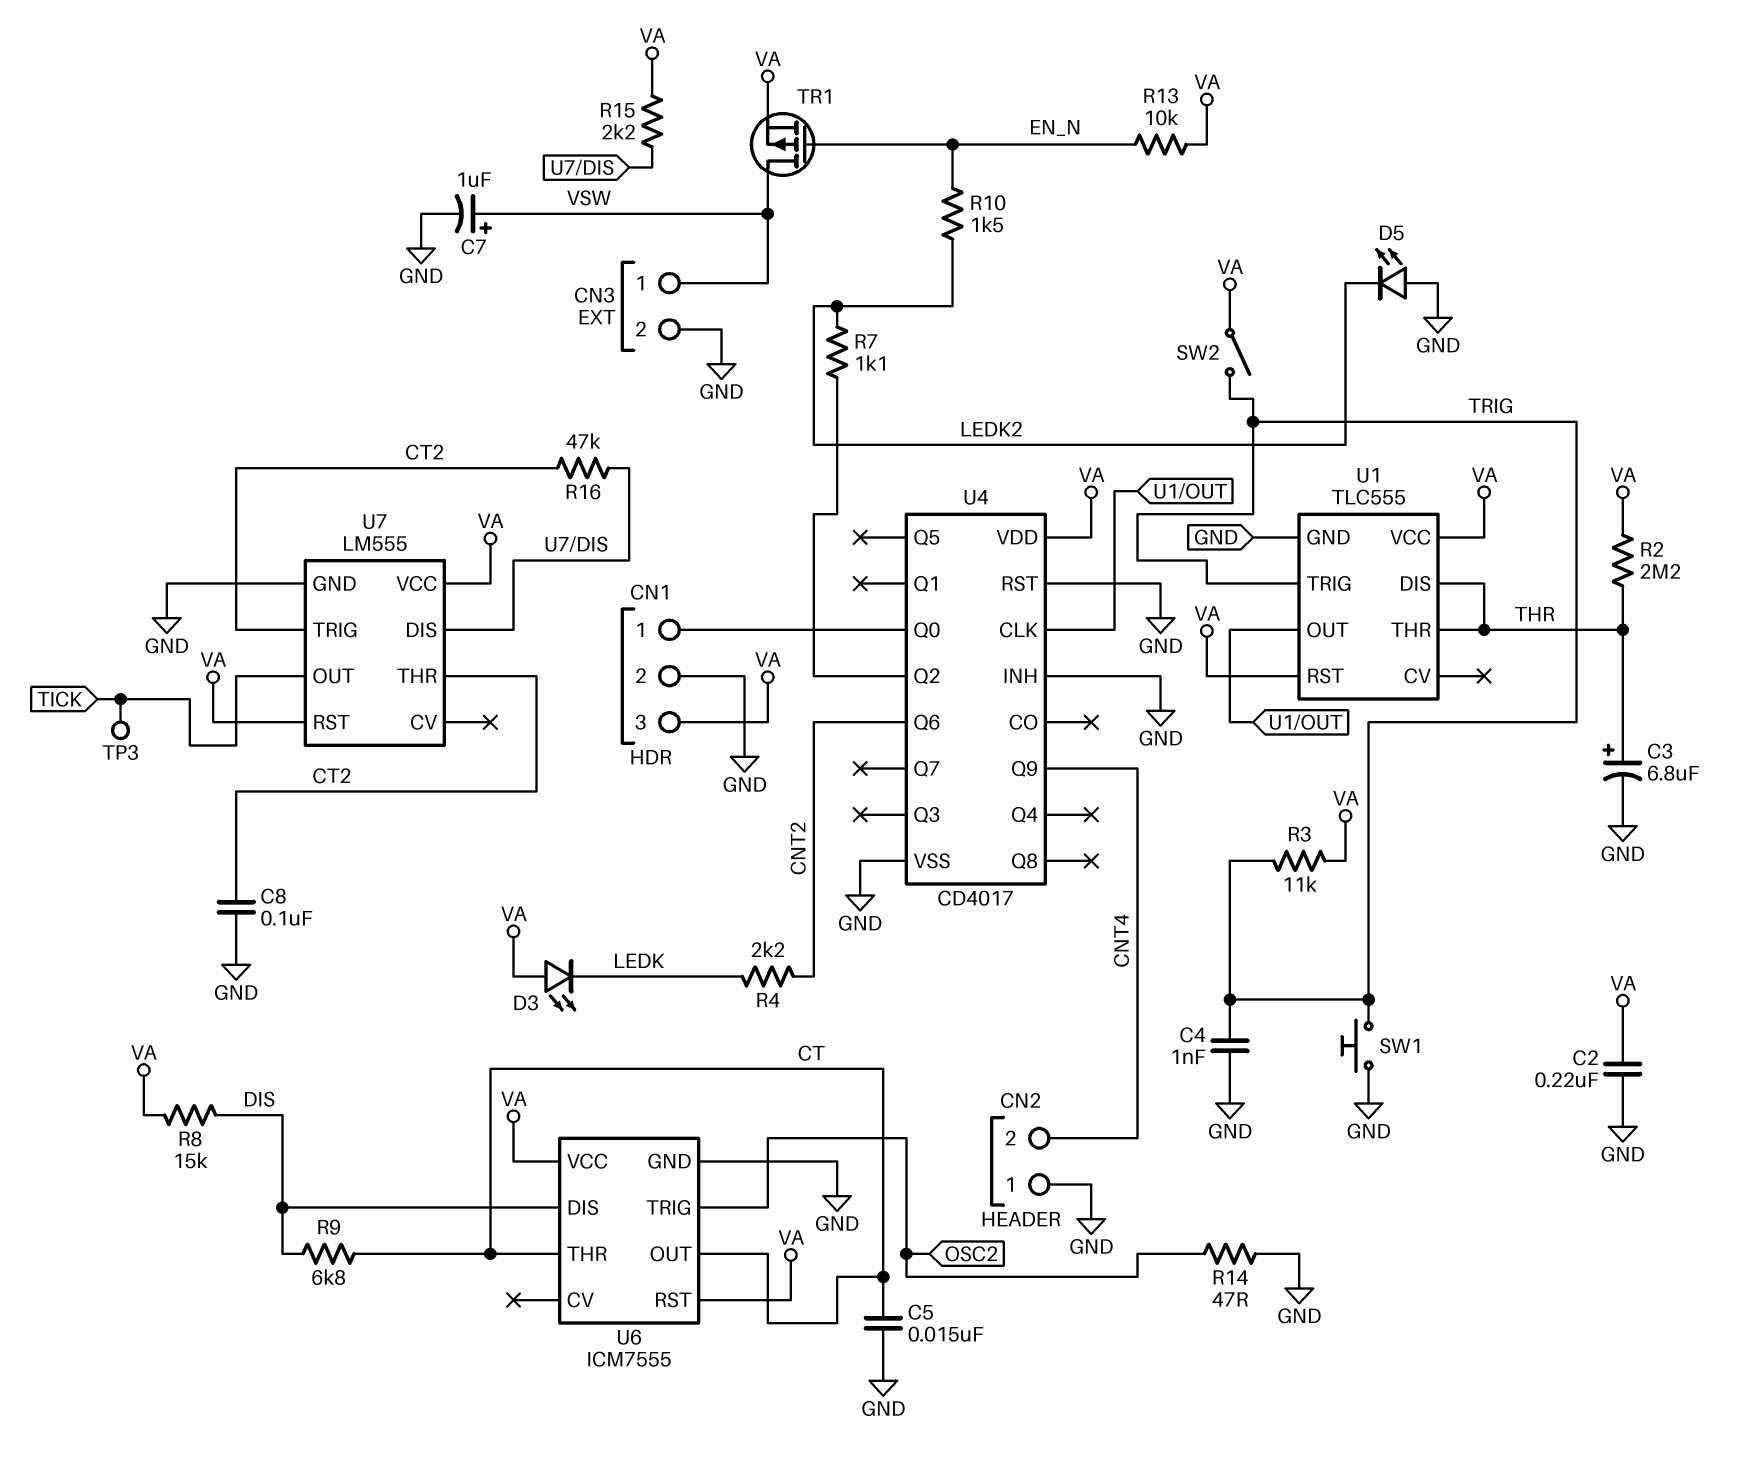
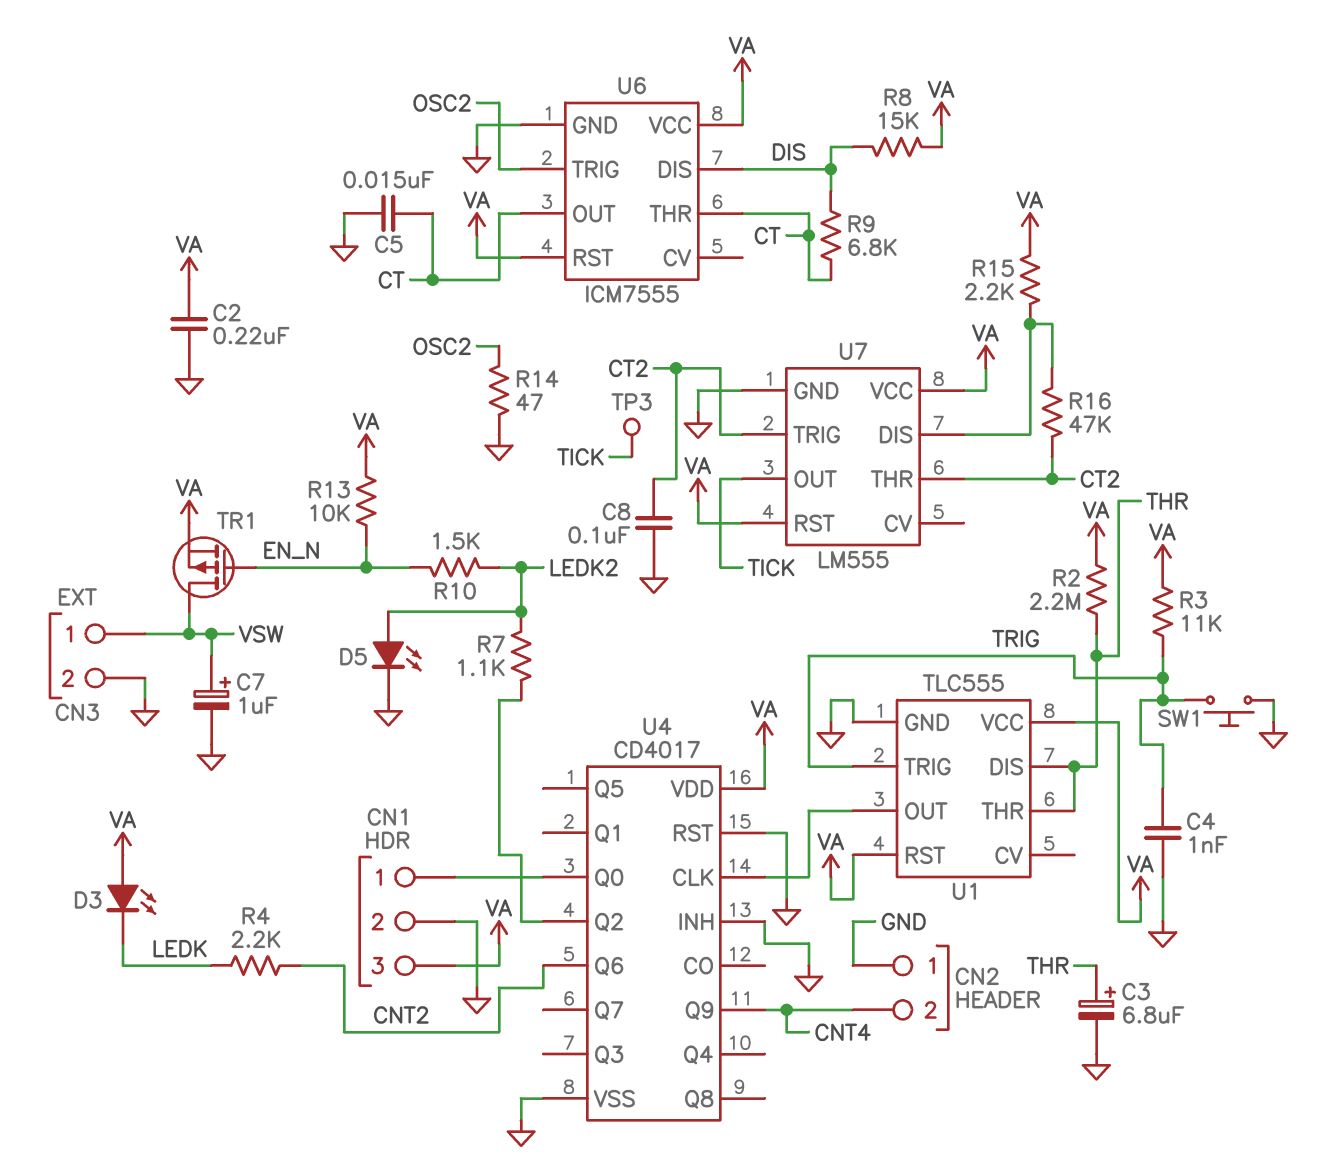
D5: LED (A GND, K LEDK2) -> LED (A LEDK2, K GND)
SW2: switch (TRIG, VA) -> none

